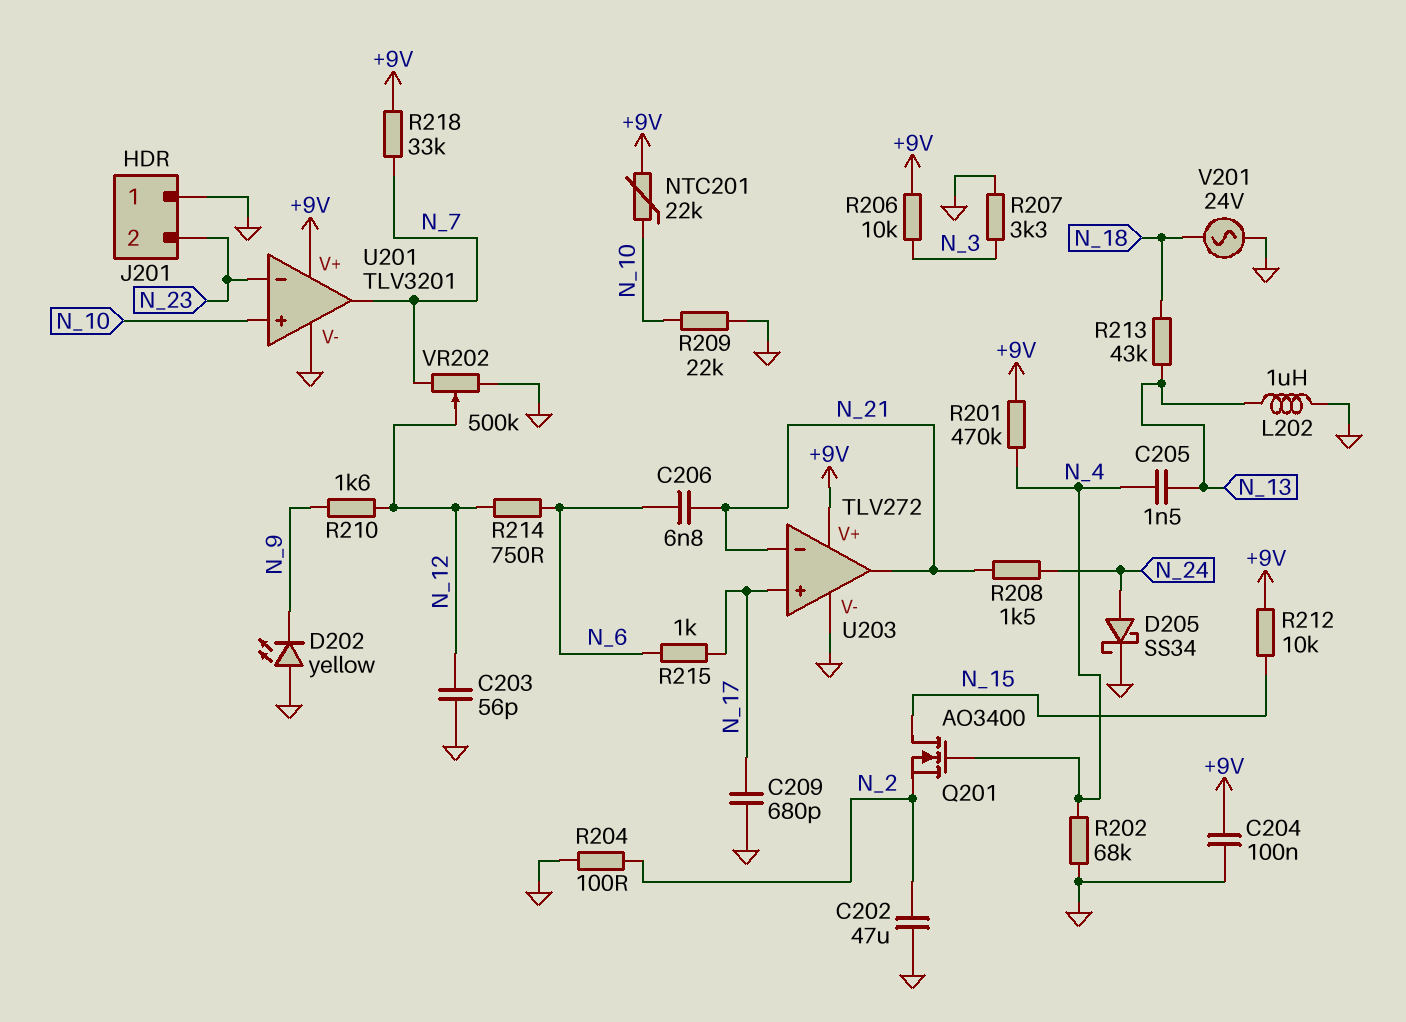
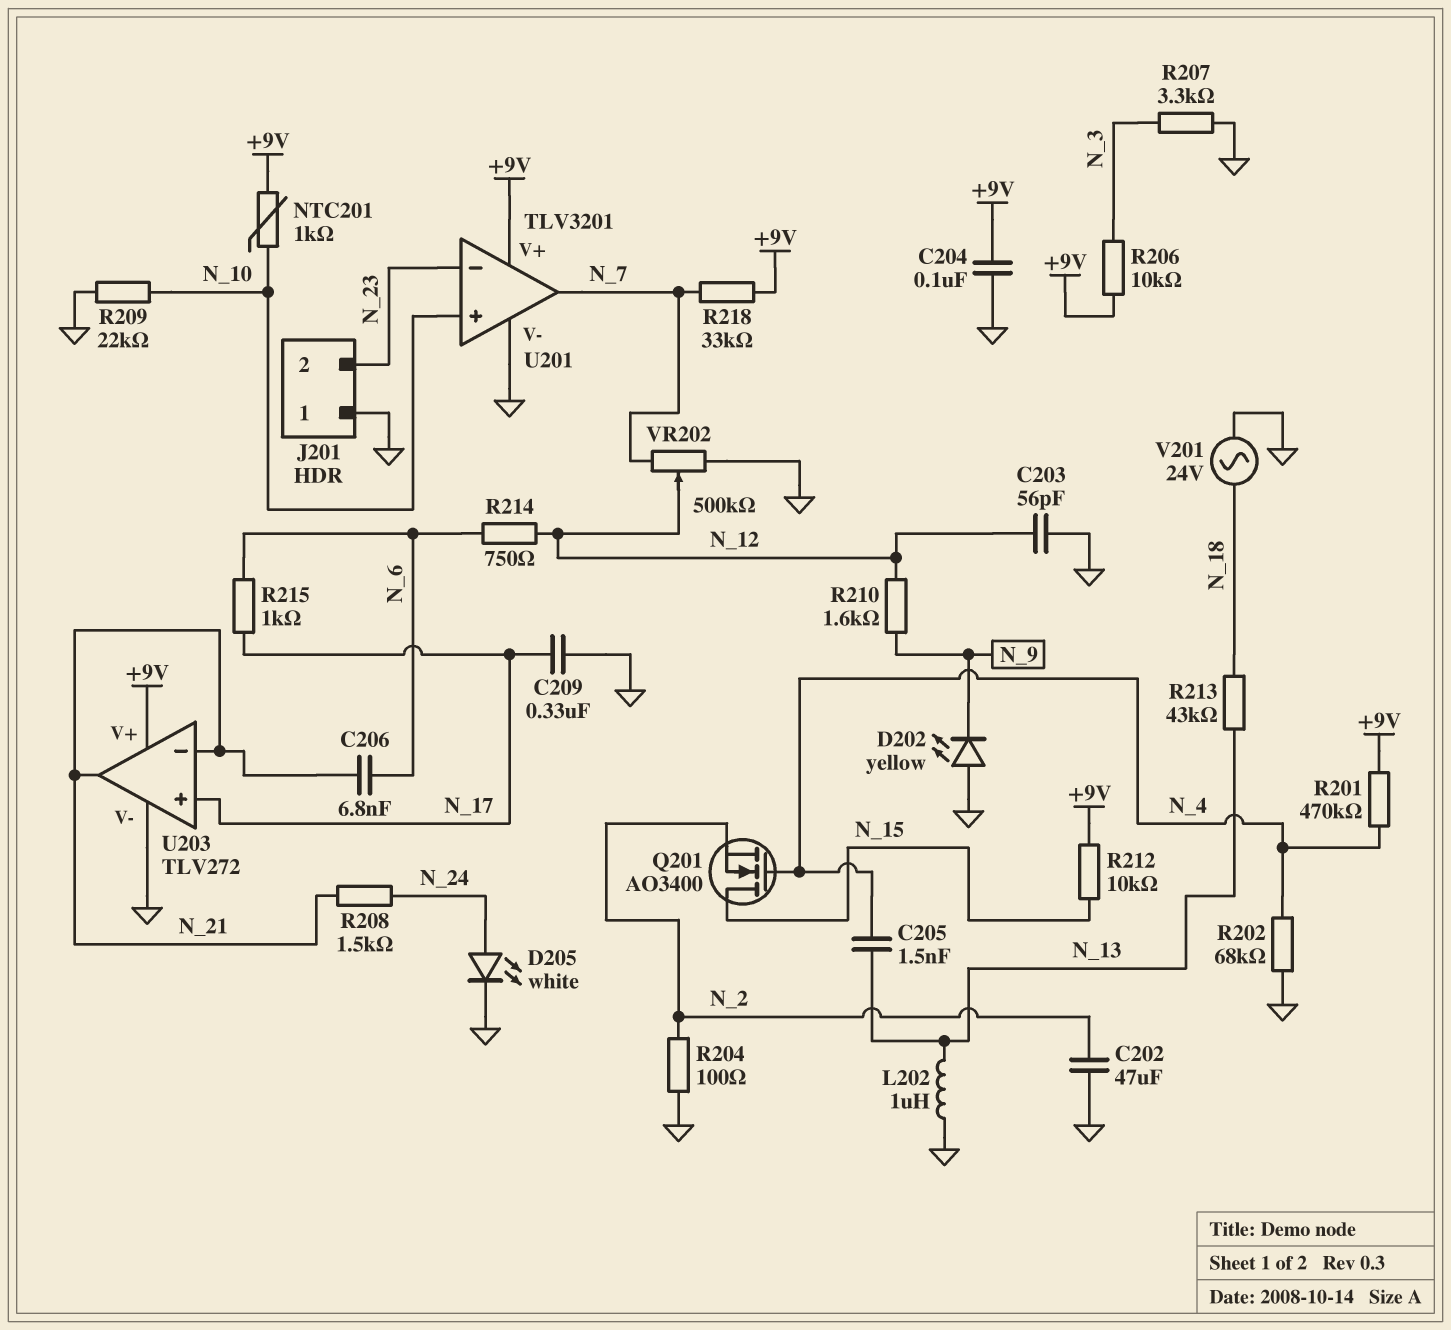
C209: 680pF (GND, N_17) -> 330nF (GND, N_17)
D205: schottky SS34 (A N_24, K GND) -> LED white (A N_24, K GND)
NTC201: 22k (+9V, N_10) -> 1k (+9V, N_10)

